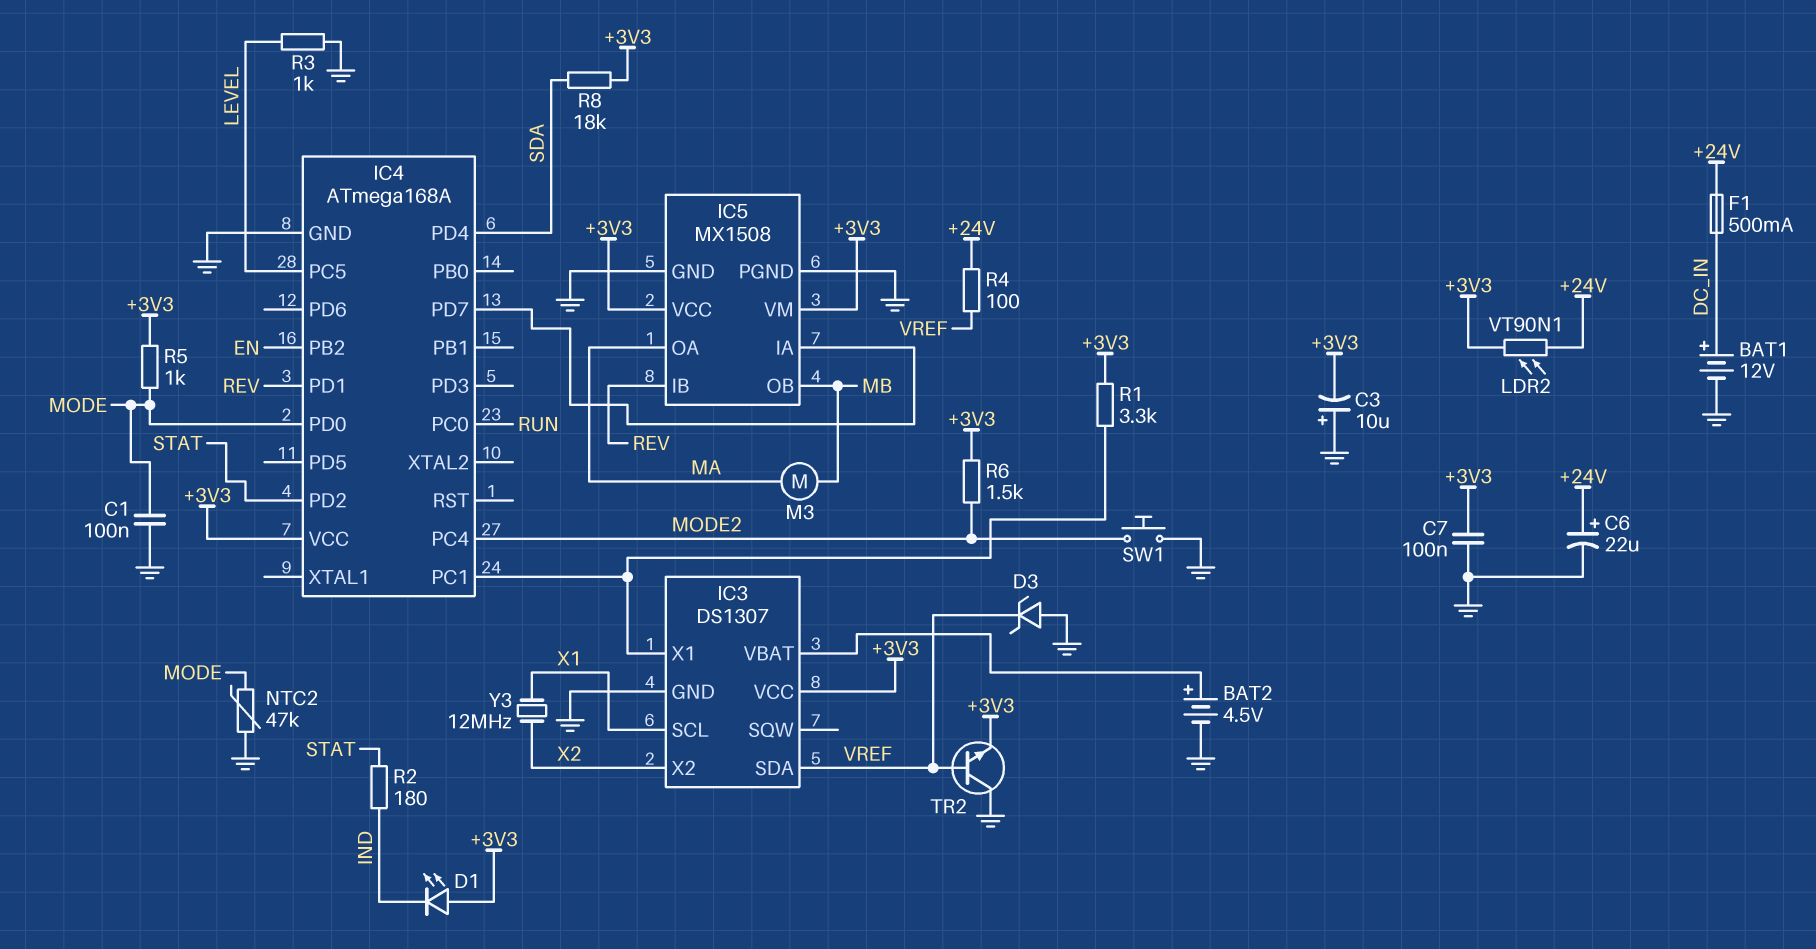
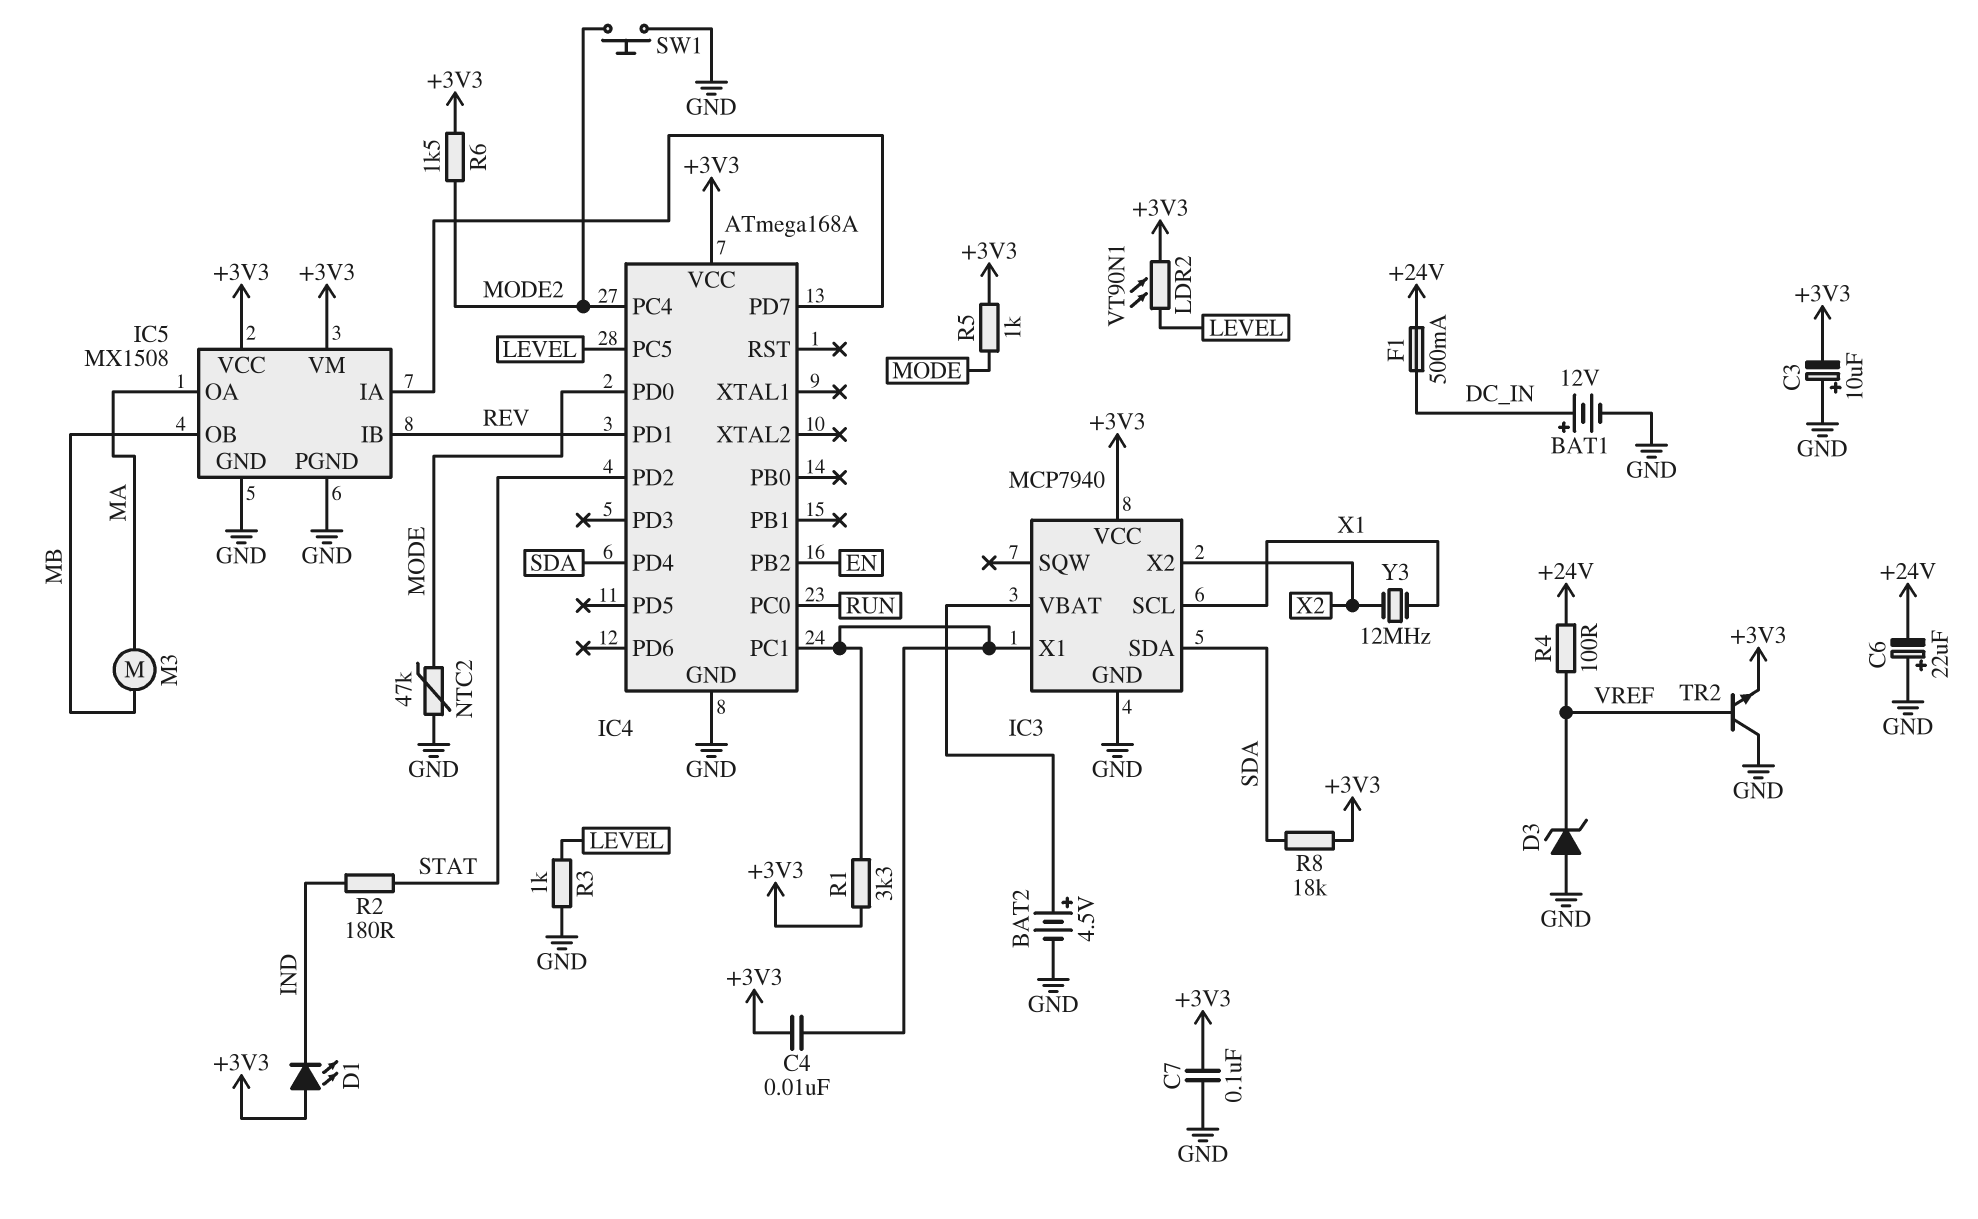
C1: 100nF (GND, MODE) -> none
C4: none -> 10nF (+3V3, IC3/X1)
C6: 22uF (plus +24V, minus GND) -> 22uF (plus GND, minus +24V)
IC3: DS1307 -> MCP7940
IC3 pin SDA: VREF -> SDA
LDR2: VT90N1 (+3V3, +24V) -> VT90N1 (+3V3, LEVEL)

